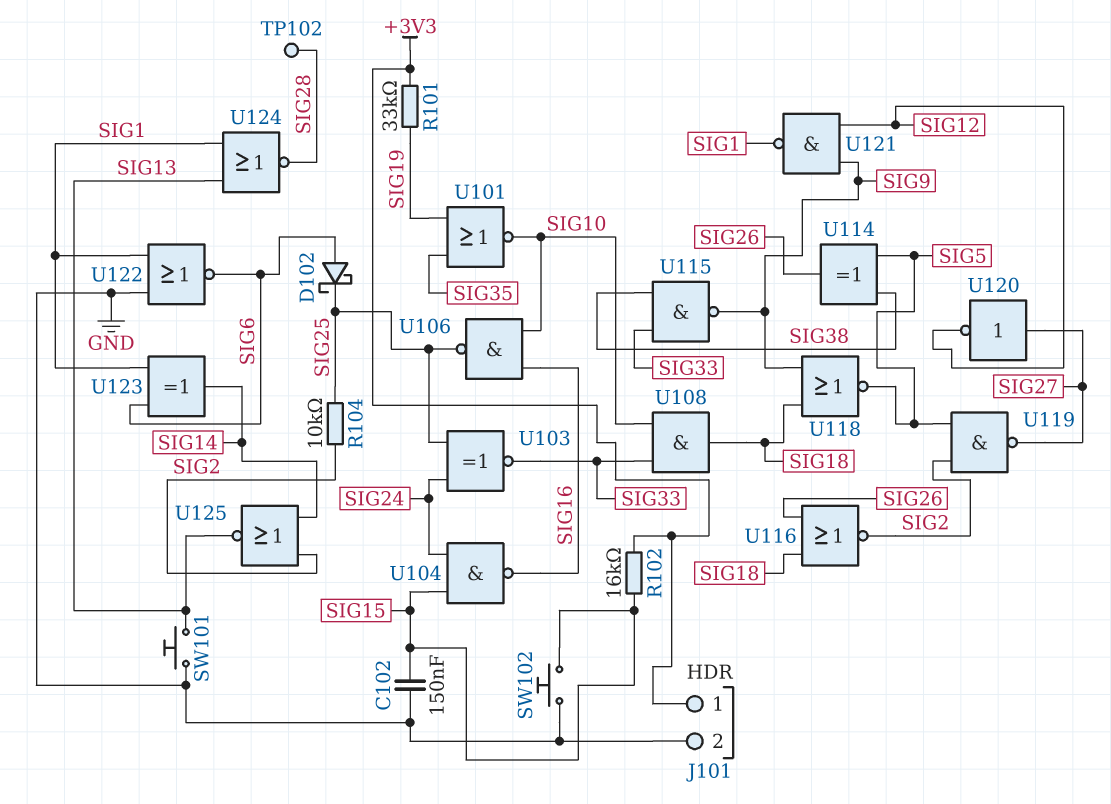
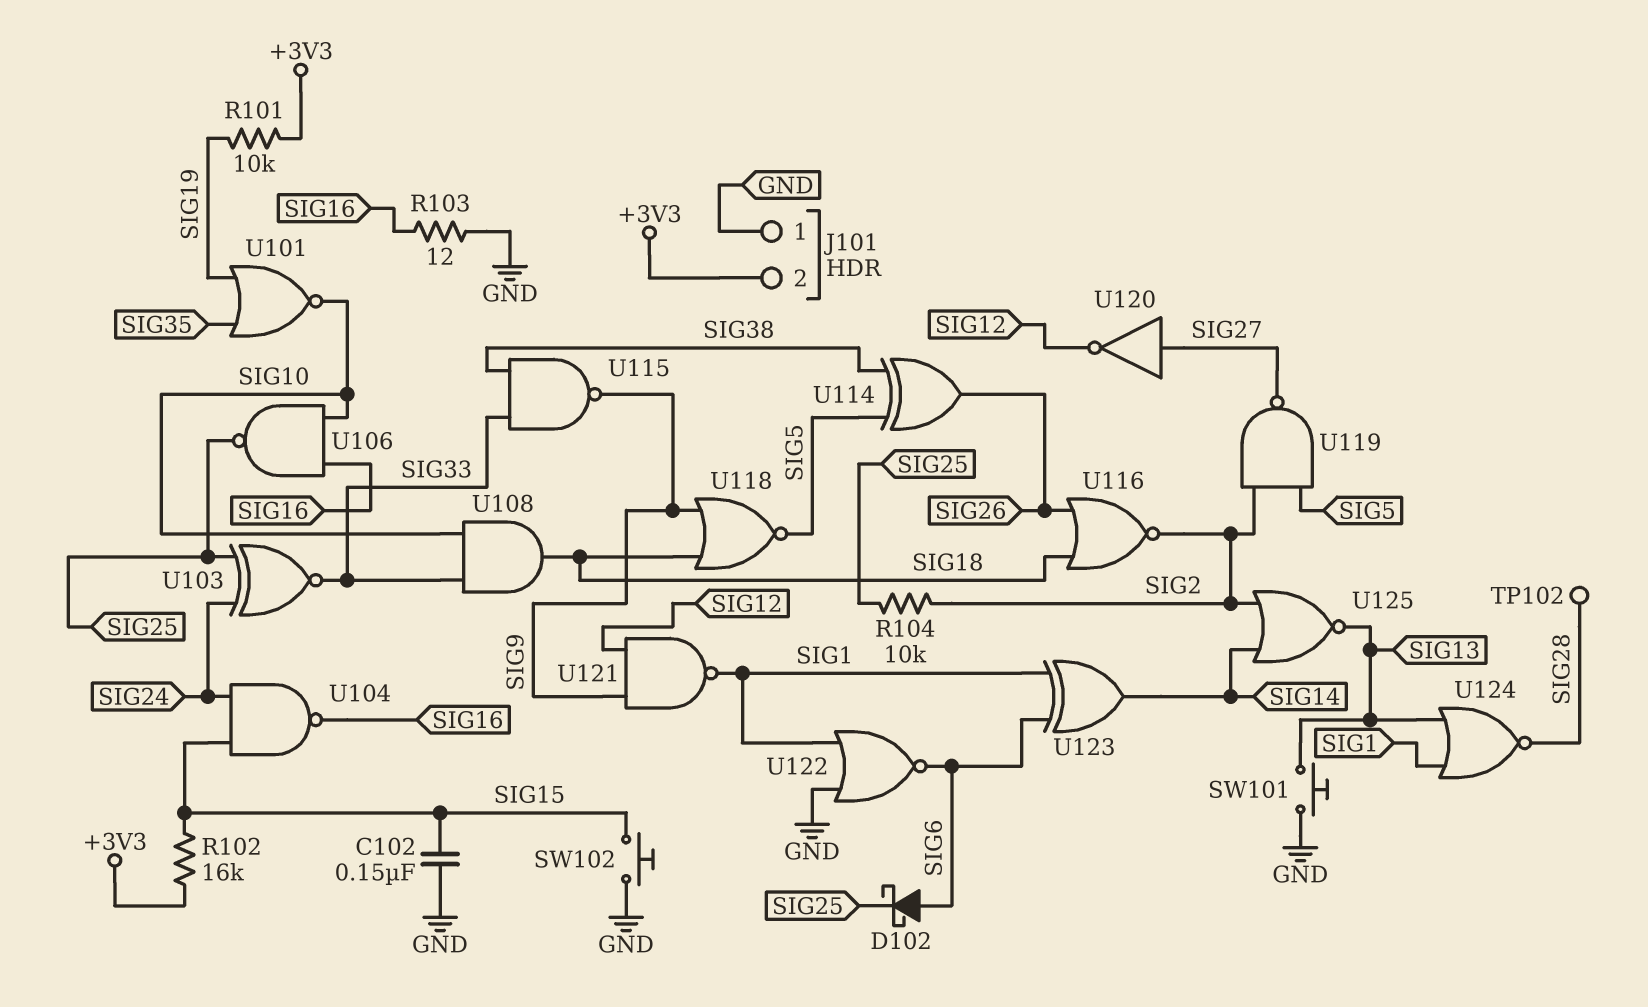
J101 pin 1: +3V3 -> GND
J101 pin 2: GND -> +3V3
R101: 33k (+3V3, SIG19) -> 10k (+3V3, SIG19)
R103: none -> 12 (GND, SIG16)

